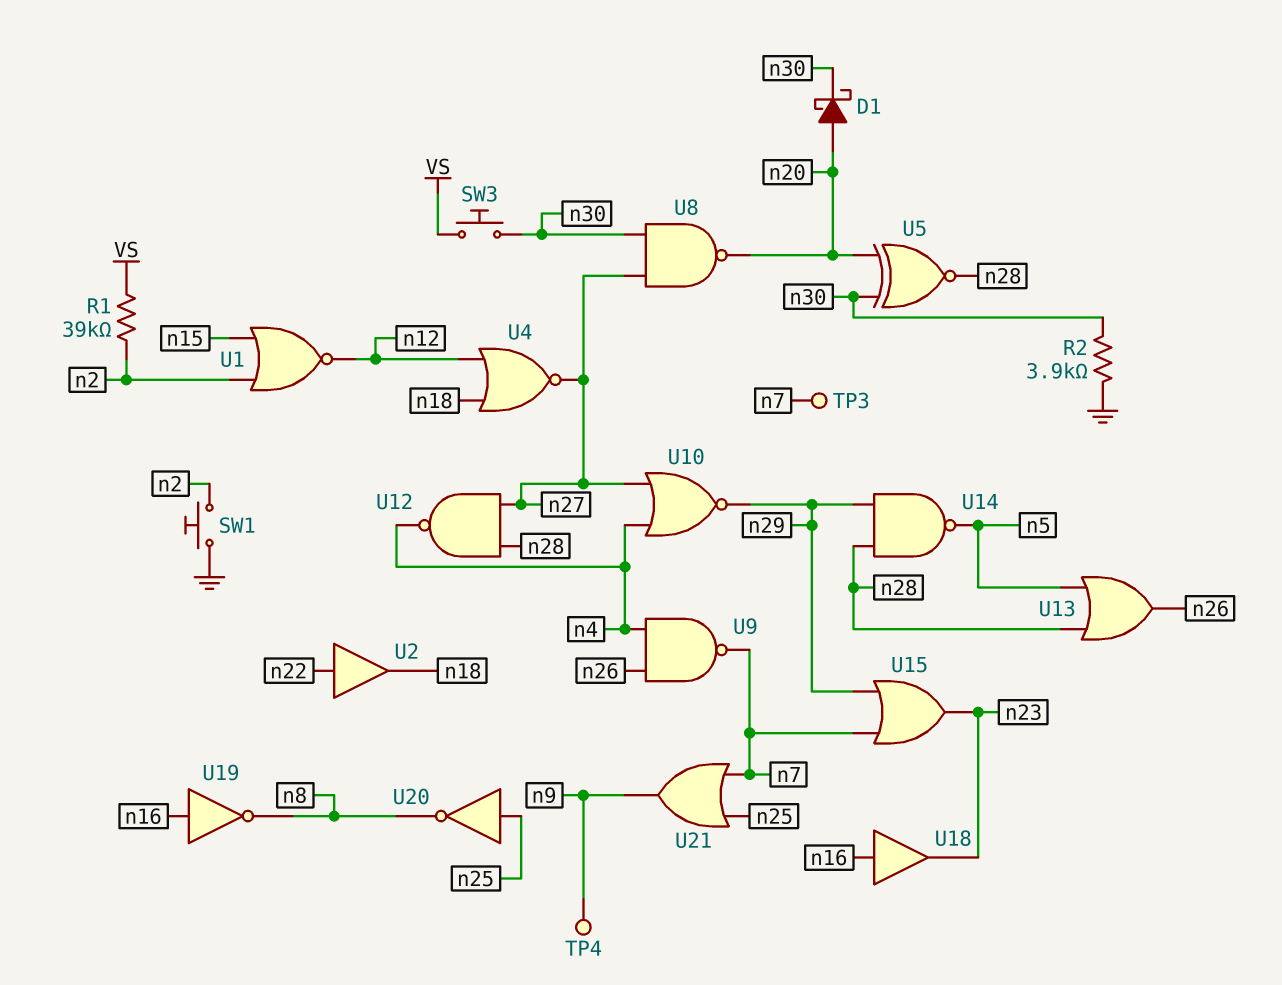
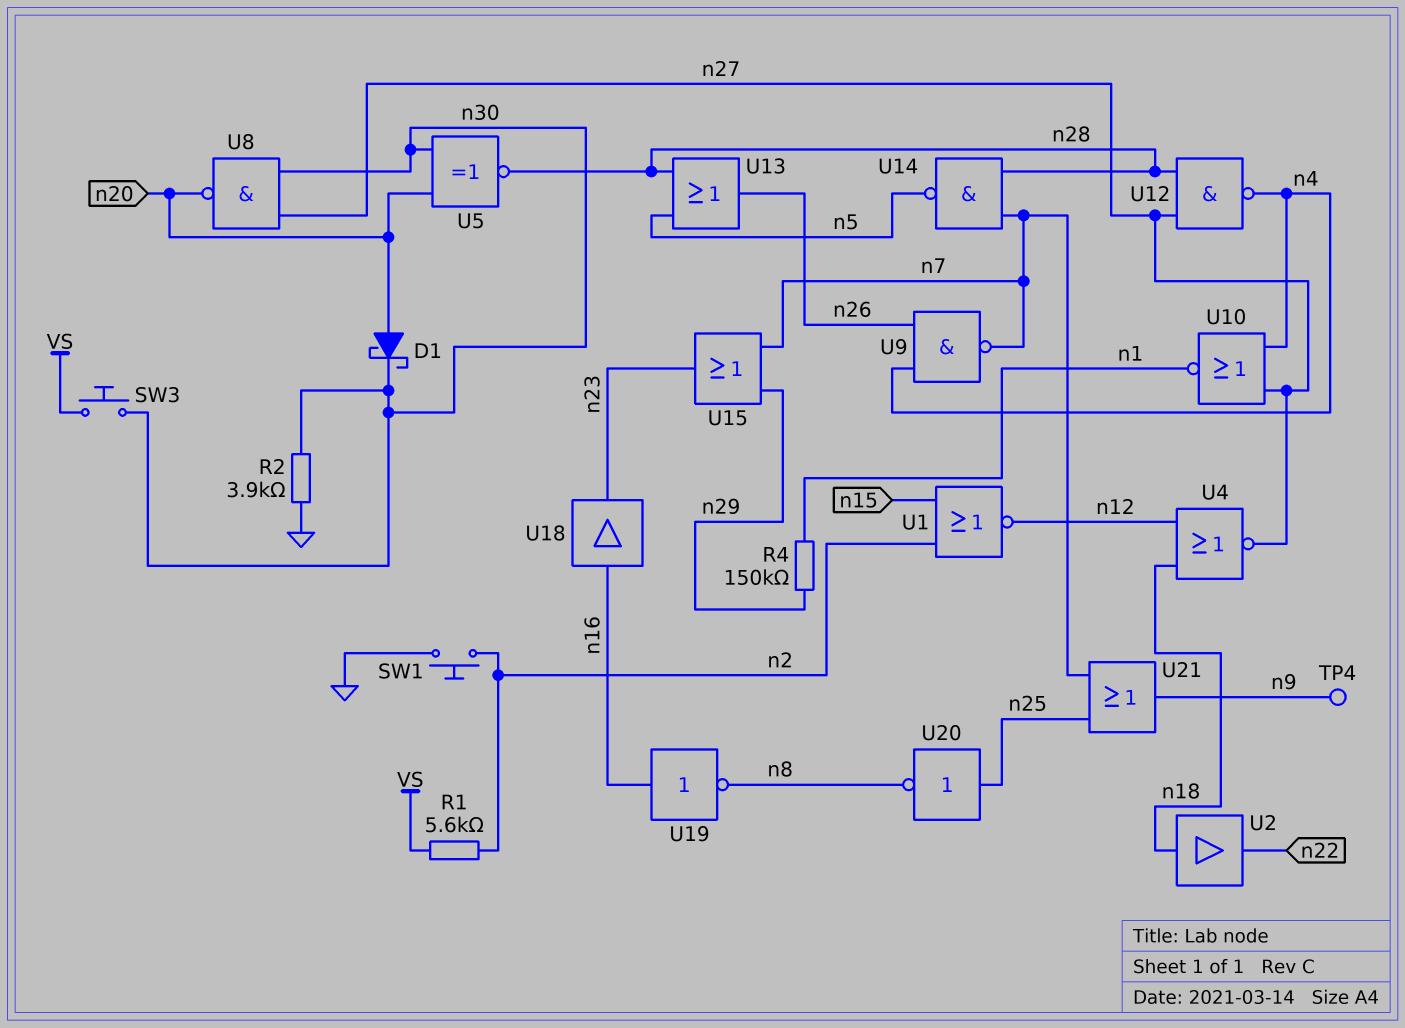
R1: 39k (VS, n2) -> 5.6k (VS, n2)
R4: none -> 150k (n1, n29)
TP3: test point (n7) -> none
U2: buffer (in n22, out n18) -> buffer (in n18, out n22)
U10: NOR (in n4, in n27, out n29) -> NOR (in n4, in n27, out n1)
U14: NAND (in n28, in n29, out n5) -> NAND (in n7, in n28, out n5)

